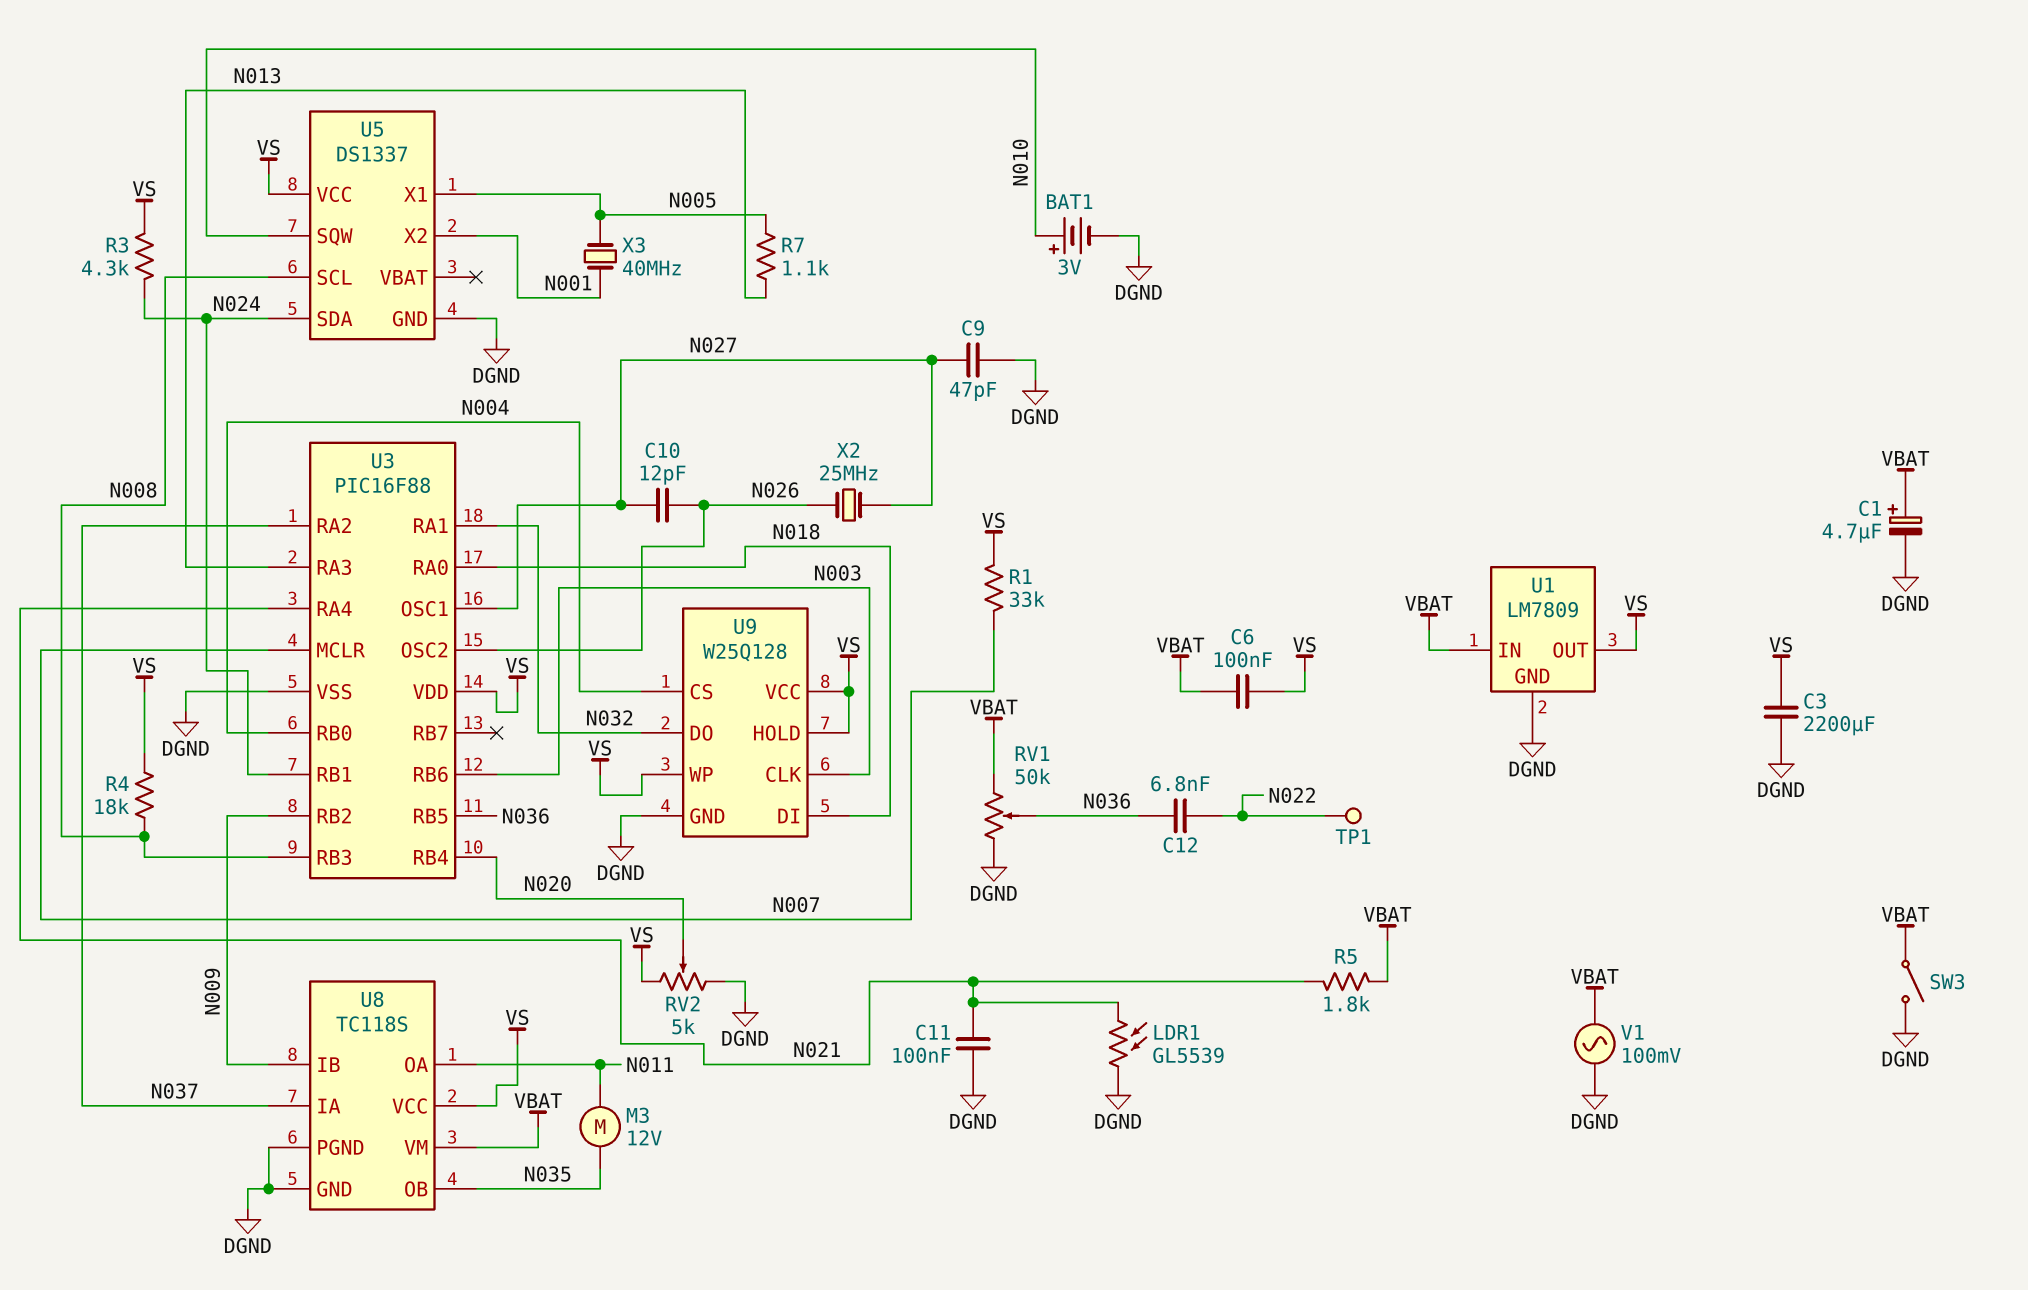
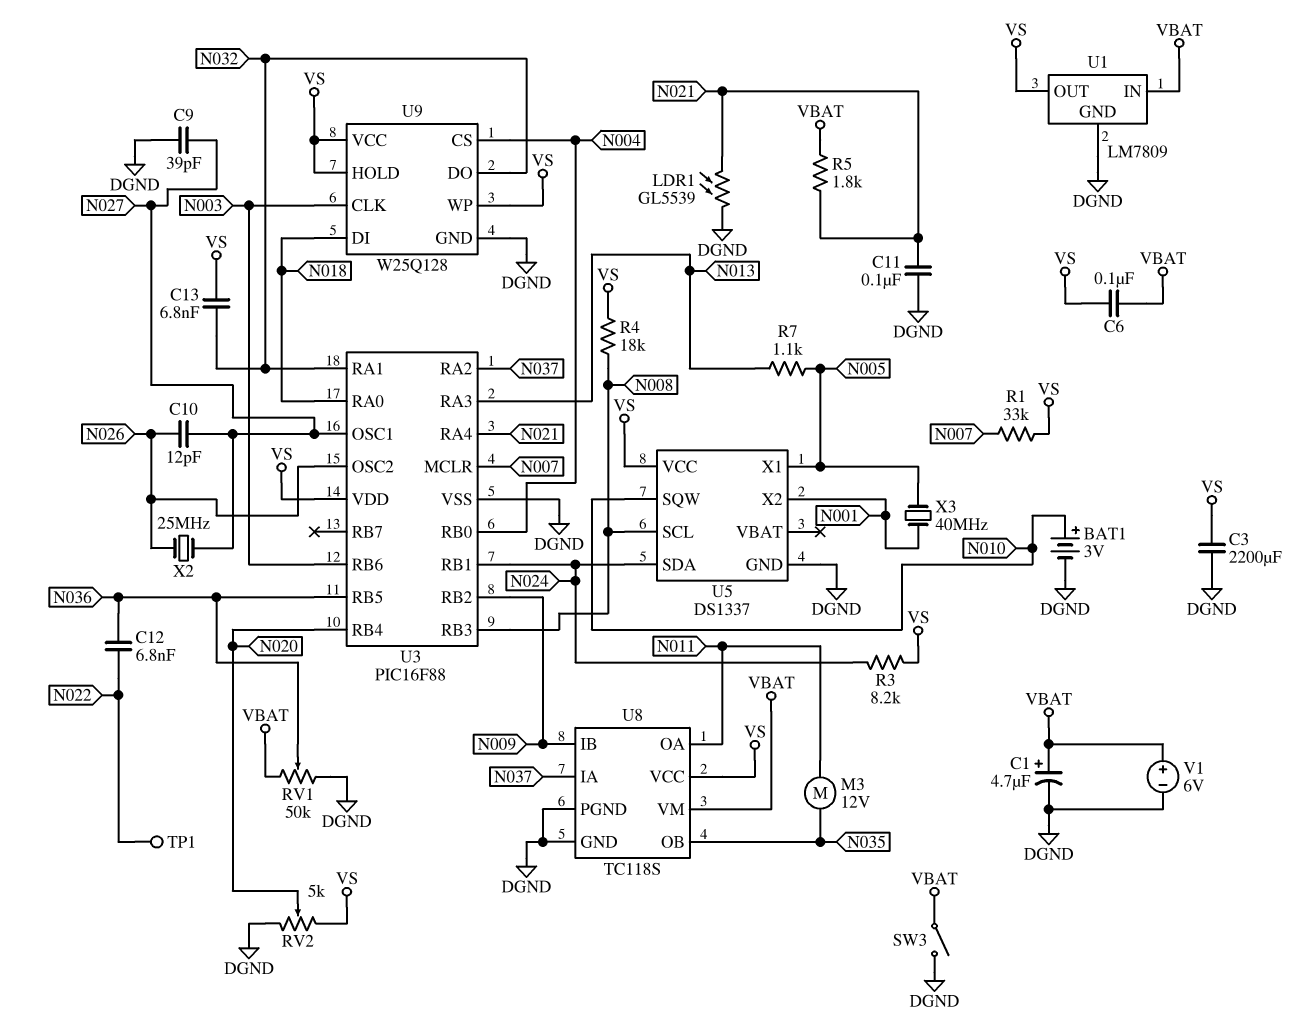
C9: 47pF (DGND, N027) -> 39pF (DGND, N027)
C13: none -> 6.8nF (N032, VS)
R3: 4.3k (N024, VS) -> 8.2k (N024, VS)
V1: AC 100mV (DGND, VBAT) -> 6V (plus VBAT, minus DGND)

